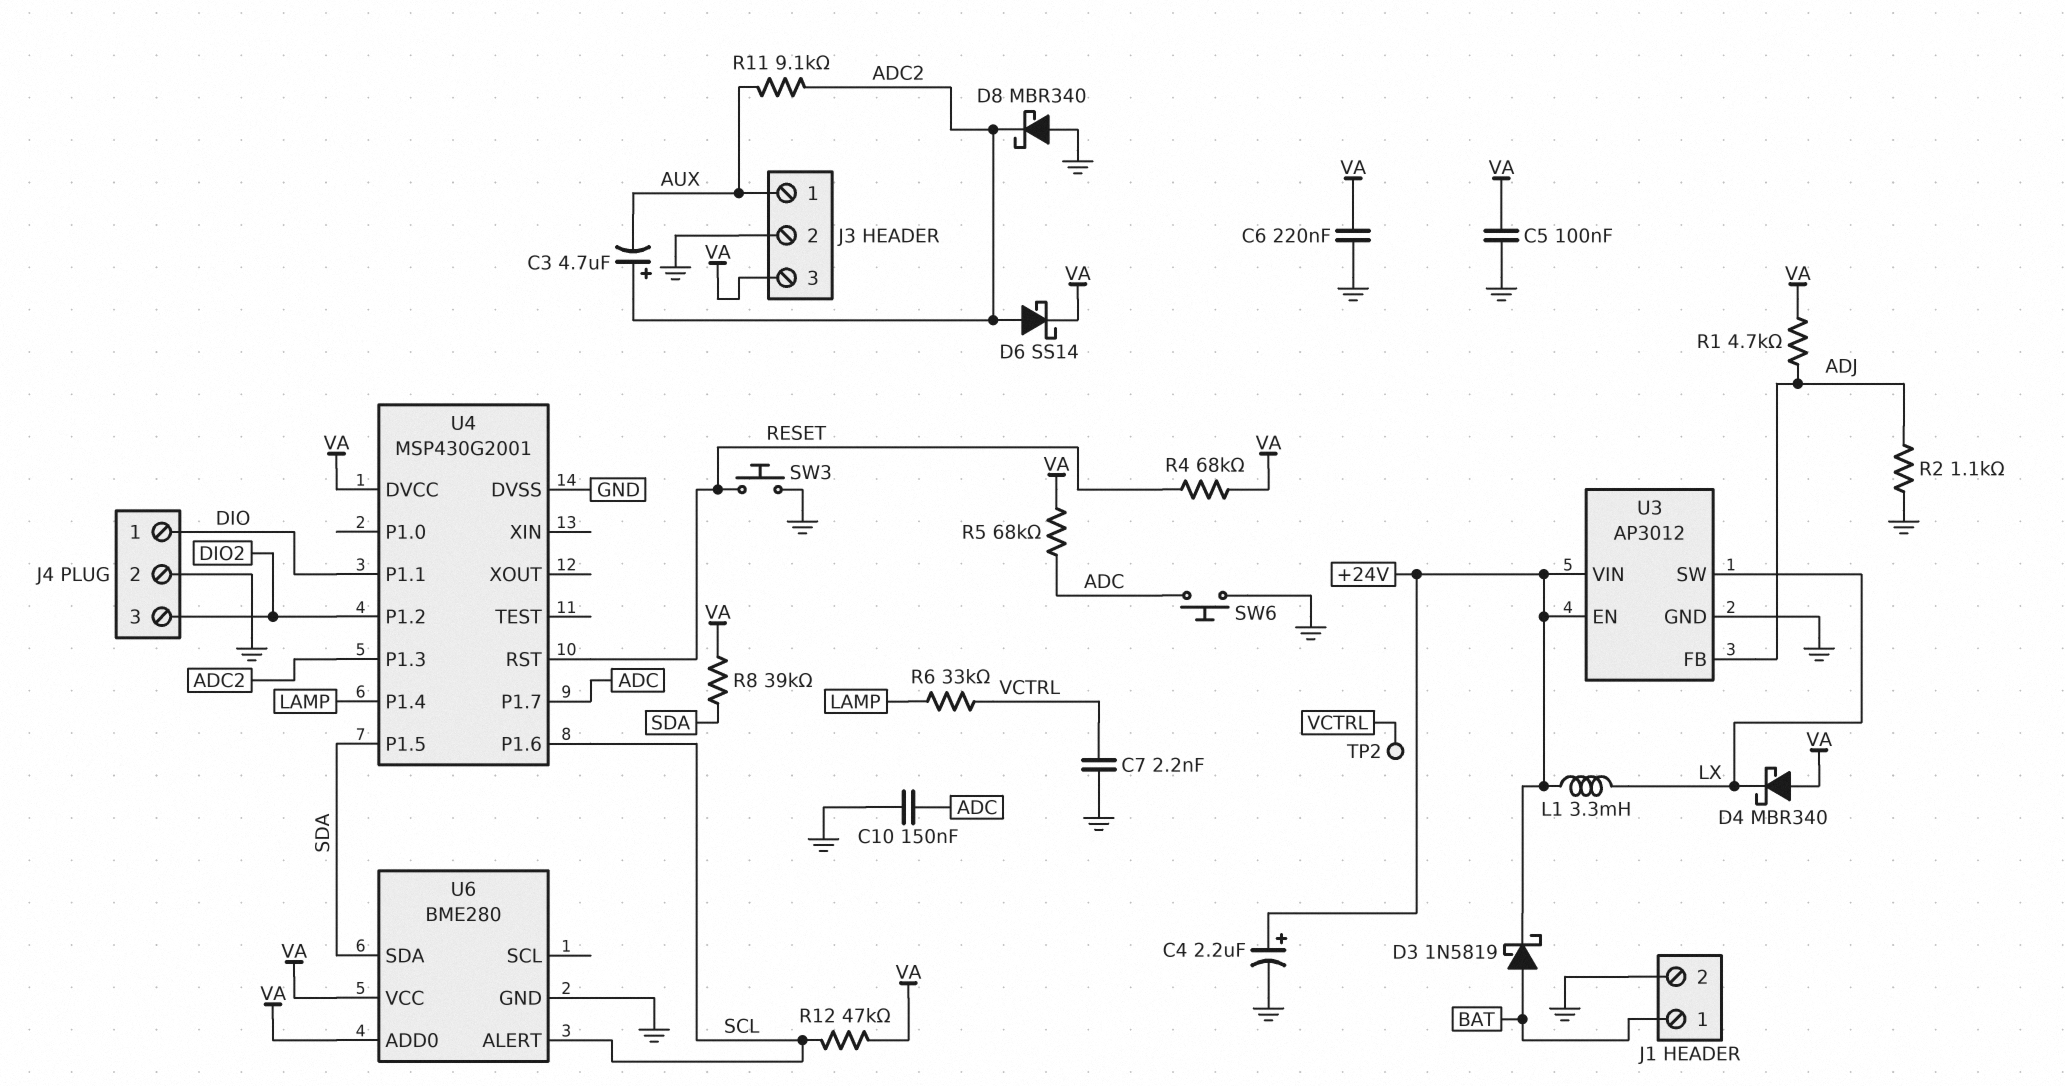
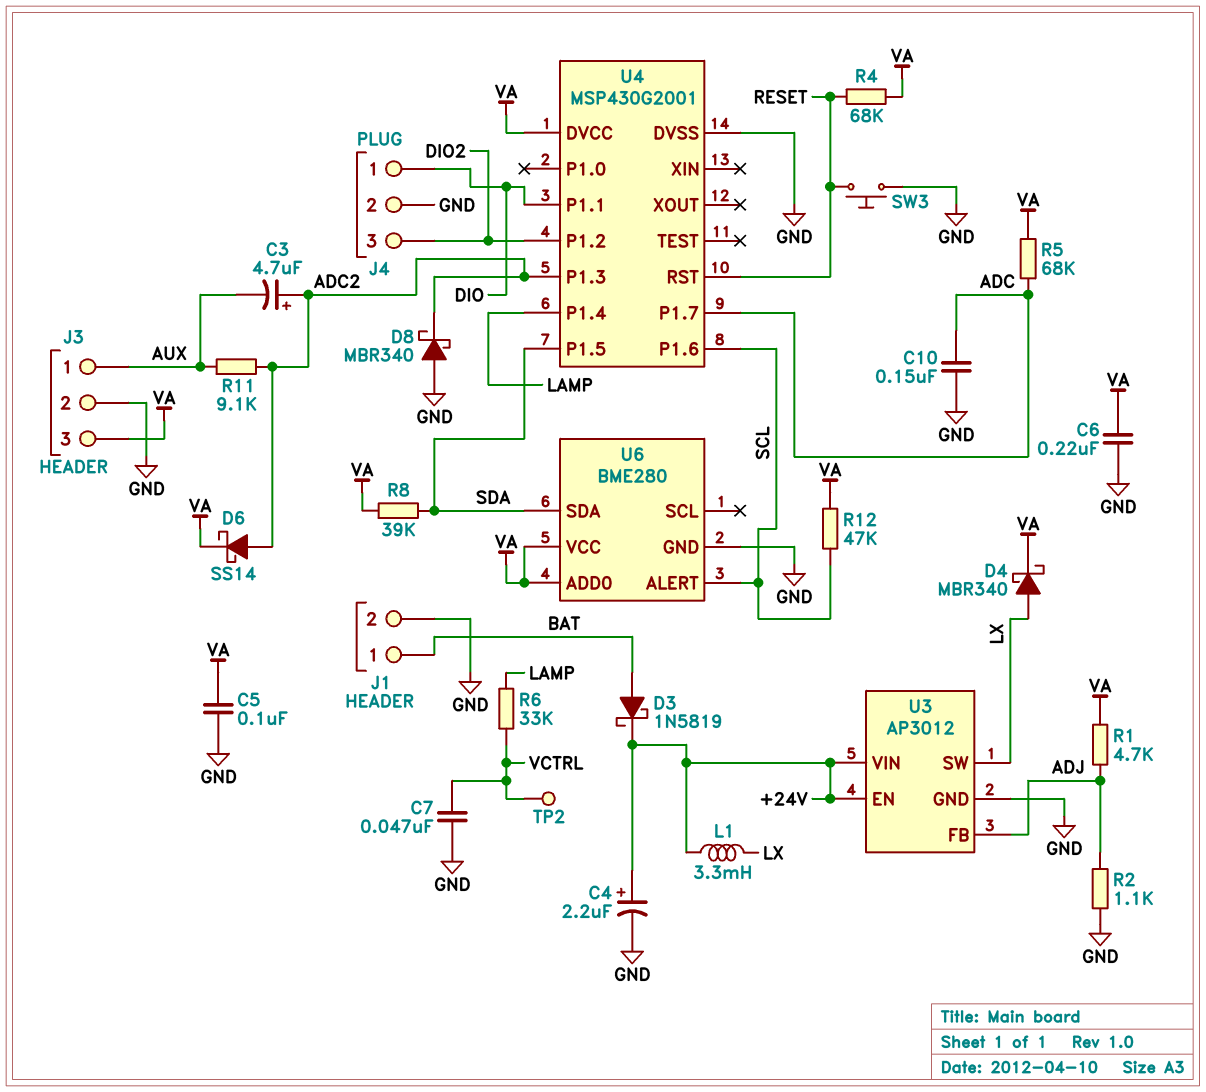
C7: 2.2nF (GND, VCTRL) -> 47nF (GND, VCTRL)
D4: schottky MBR340 (A VA, K LX) -> schottky MBR340 (A LX, K VA)
SW6: button (ADC, GND) -> none

